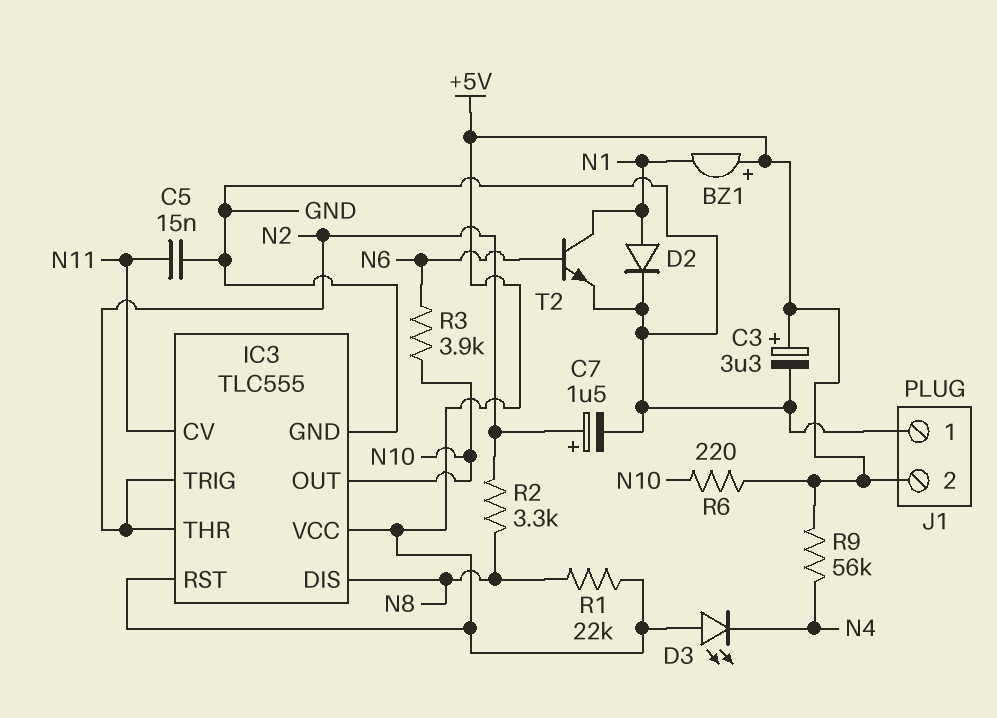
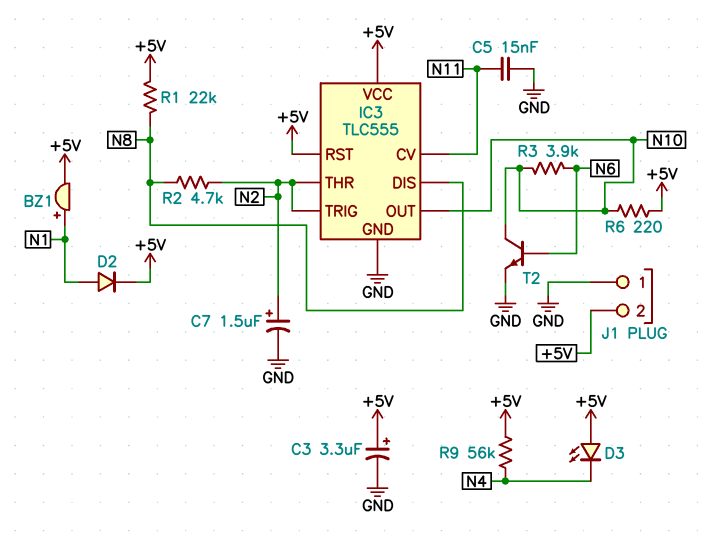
BZ1: buzzer (plus +5V, minus N1) -> buzzer (plus N1, minus +5V)
D2: diode (A N1, K GND) -> diode (A N1, K +5V)
R2: 3.3k (N2, N8) -> 4.7k (N2, N8)
T2: NPN (B N6, C N1, E GND) -> NPN (B N6, C N10, E GND)

